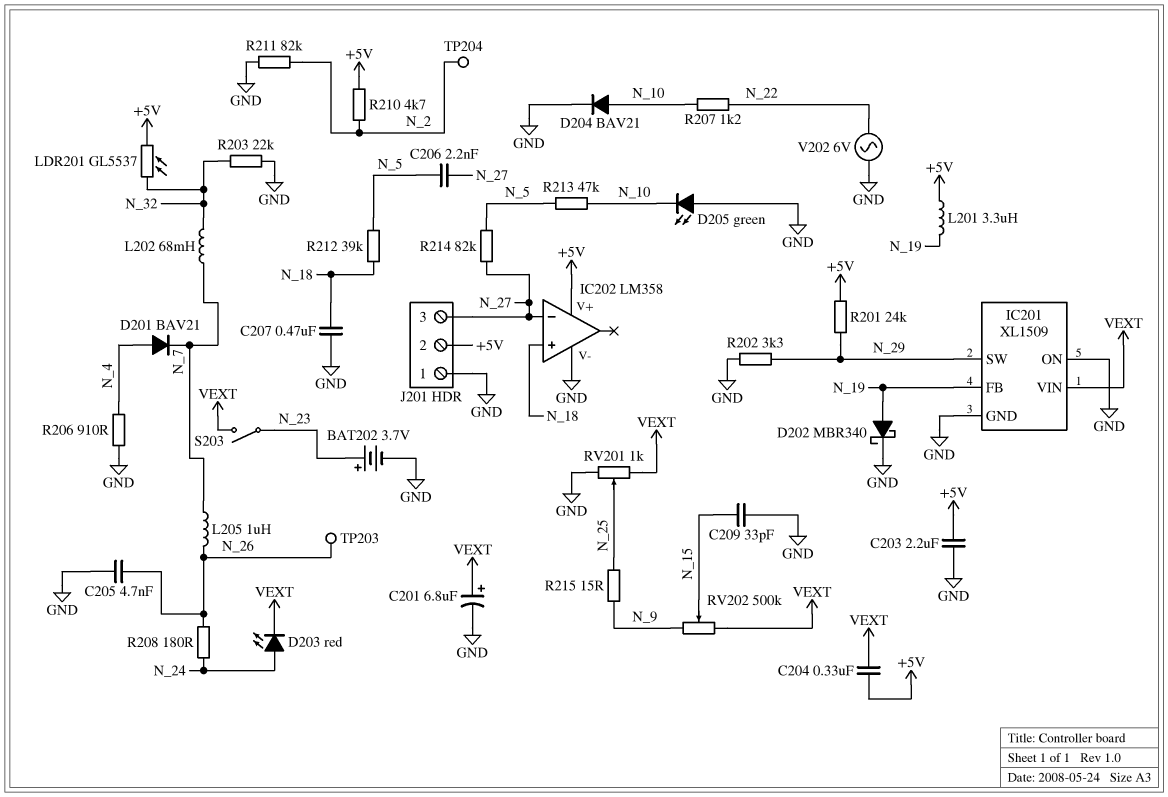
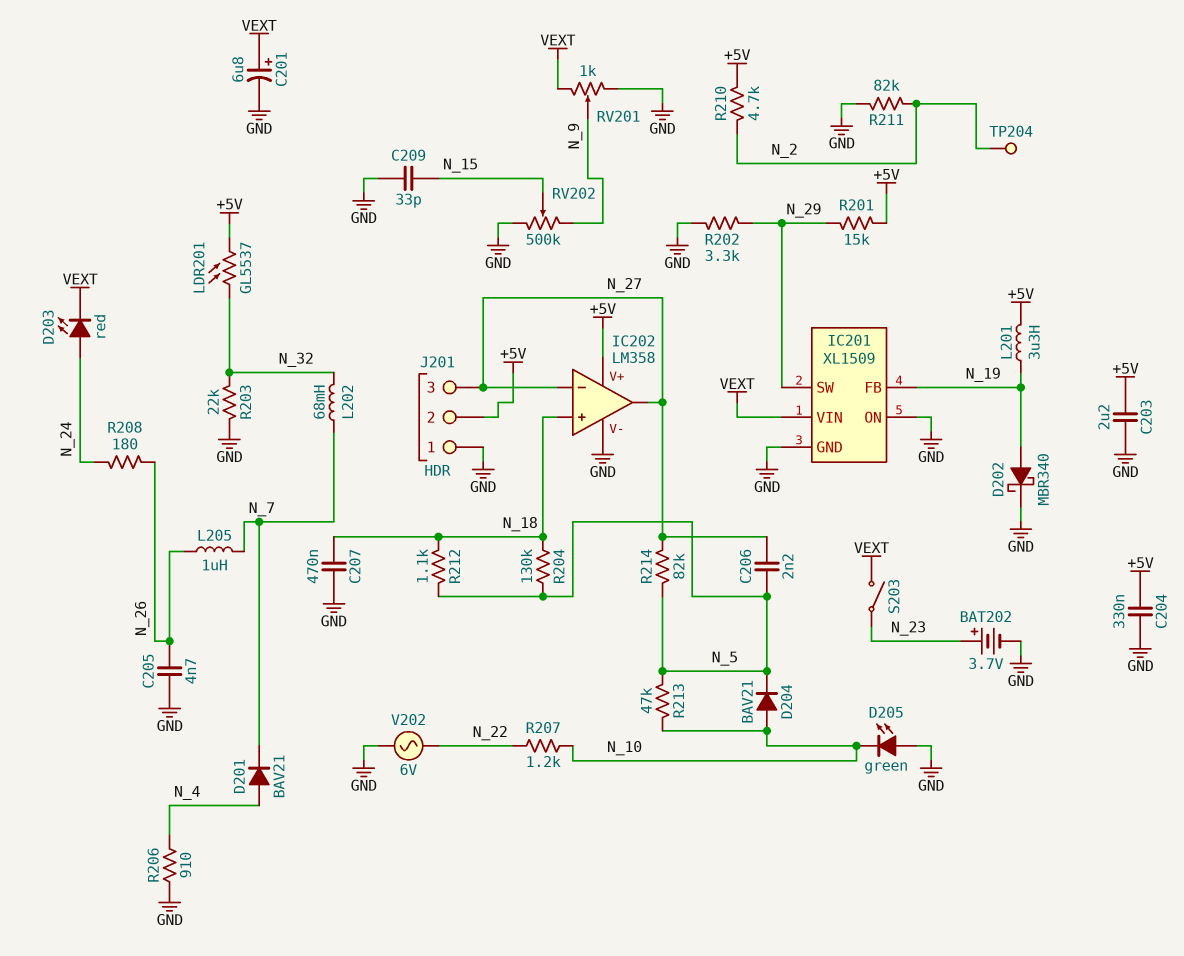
C204: 330nF (+5V, VEXT) -> 330nF (+5V, GND)
D204: diode BAV21 (A N_10, K GND) -> diode BAV21 (A N_10, K N_5)
IC202 pin out: none -> N_27
R201: 24k (+5V, N_29) -> 15k (+5V, N_29)
R204: none -> 130k (N_5, N_18)
R212: 39k (N_5, N_18) -> 1.1k (N_5, N_18)
R215: 15 (N_9, N_25) -> none
RV201: 1k (GND, VEXT, wiper N_25) -> 1k (GND, VEXT, wiper N_9)
RV202: 500k (N_9, VEXT, wiper N_15) -> 500k (GND, N_9, wiper N_15)
TP203: test point (N_26) -> none

